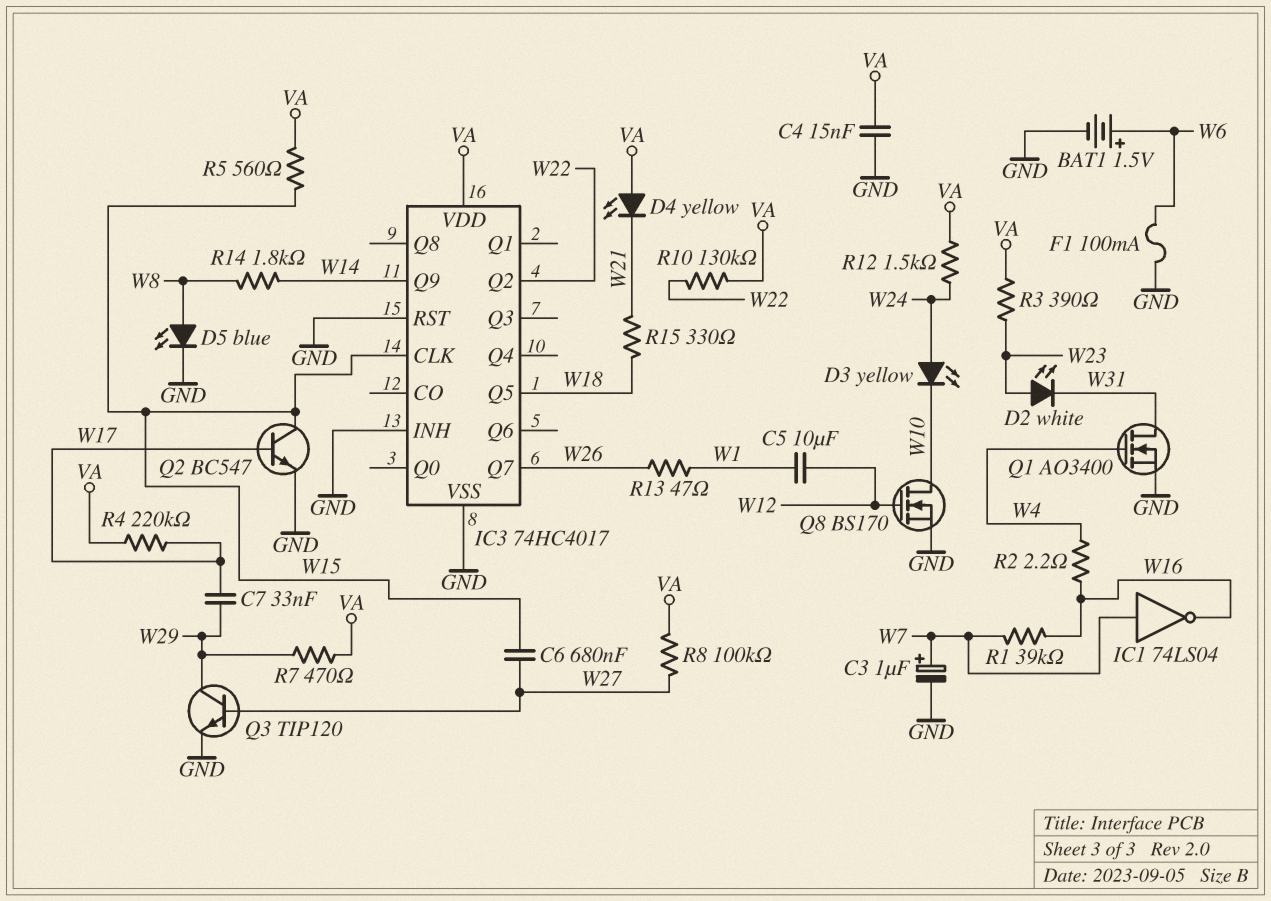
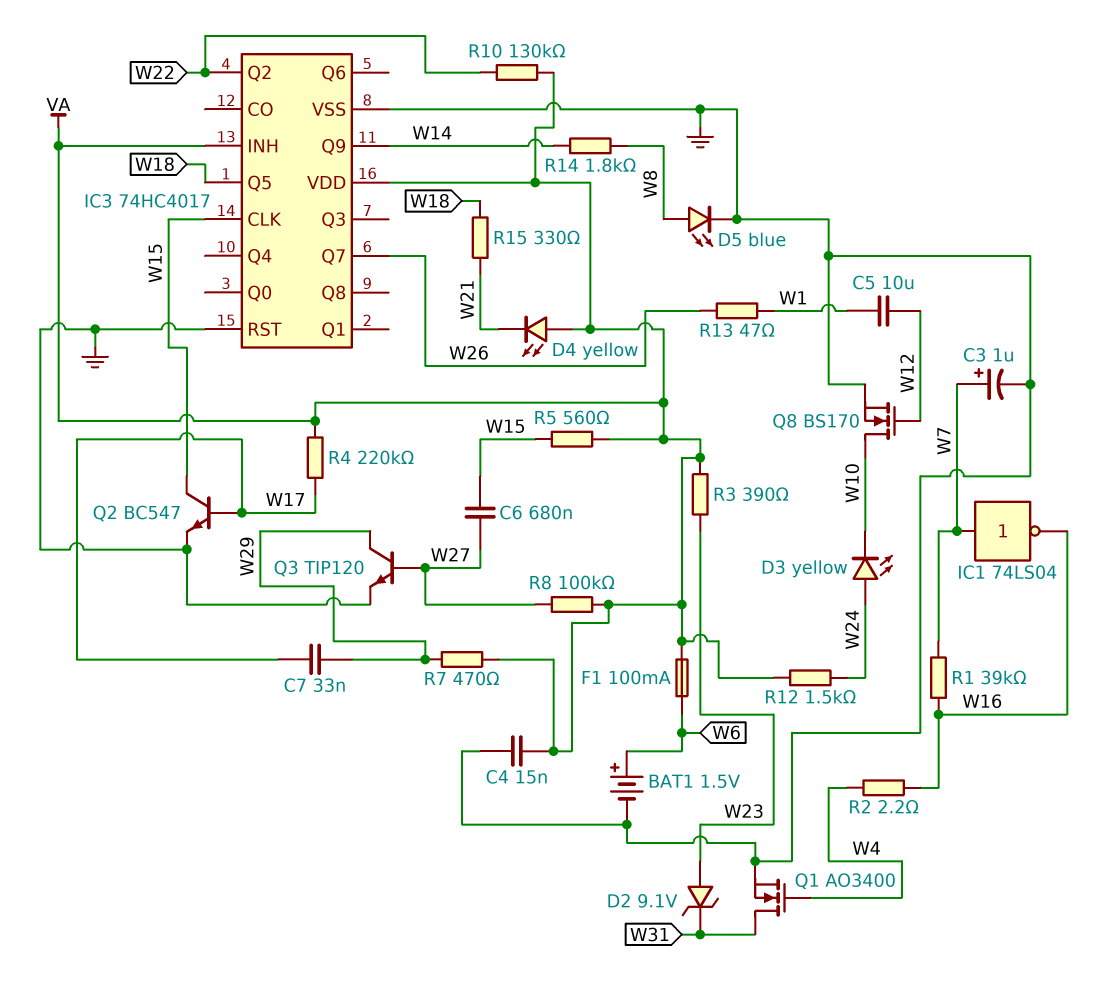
D2: LED white (A W23, K W31) -> zener 9.1V (A W23, K W31)
F1: 100mA (GND, W6) -> 100mA (VA, W6)
IC3 pin INH: GND -> VA

